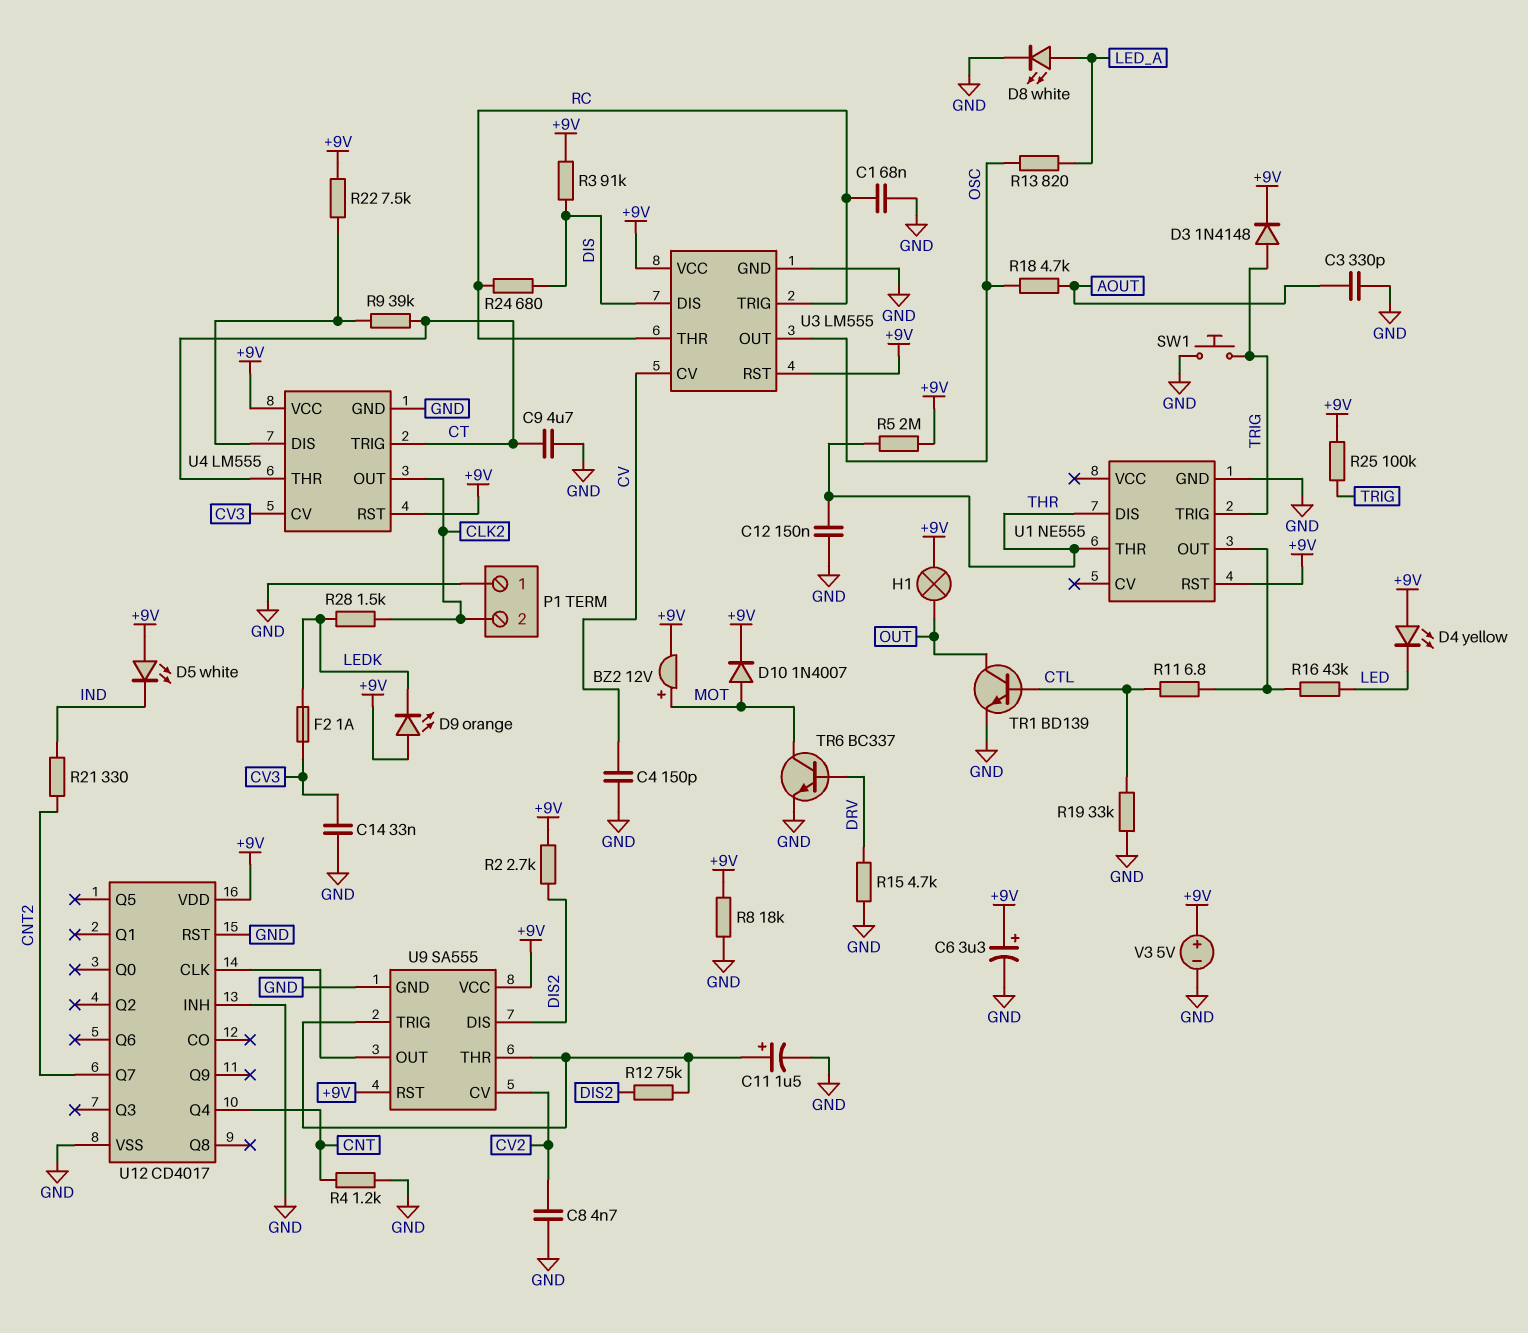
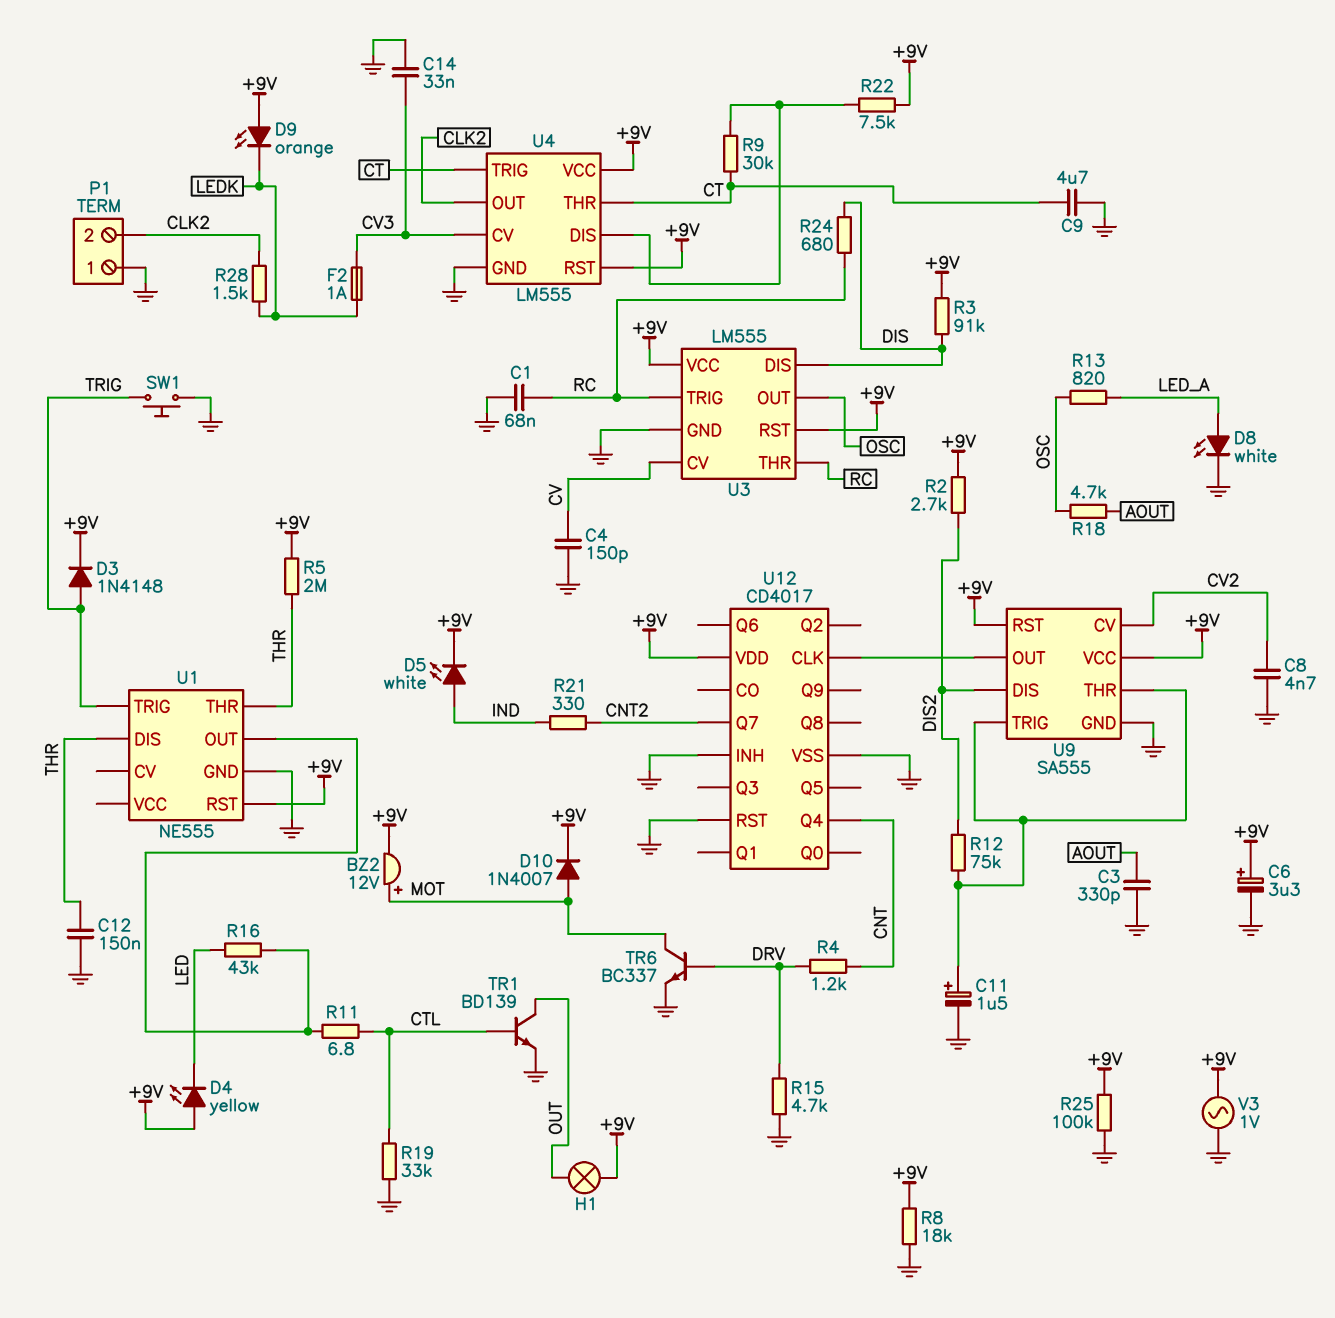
D5: LED white (A +9V, K IND) -> LED white (A IND, K +9V)
R4: 1.2k (CNT, GND) -> 1.2k (CNT, DRV)
R9: 39k (CT, U4/DIS) -> 30k (CT, U4/DIS)
R25: 100k (+9V, TRIG) -> 100k (+9V, GND)
V3: 5V (plus +9V, minus GND) -> AC 1V (+9V, GND)

